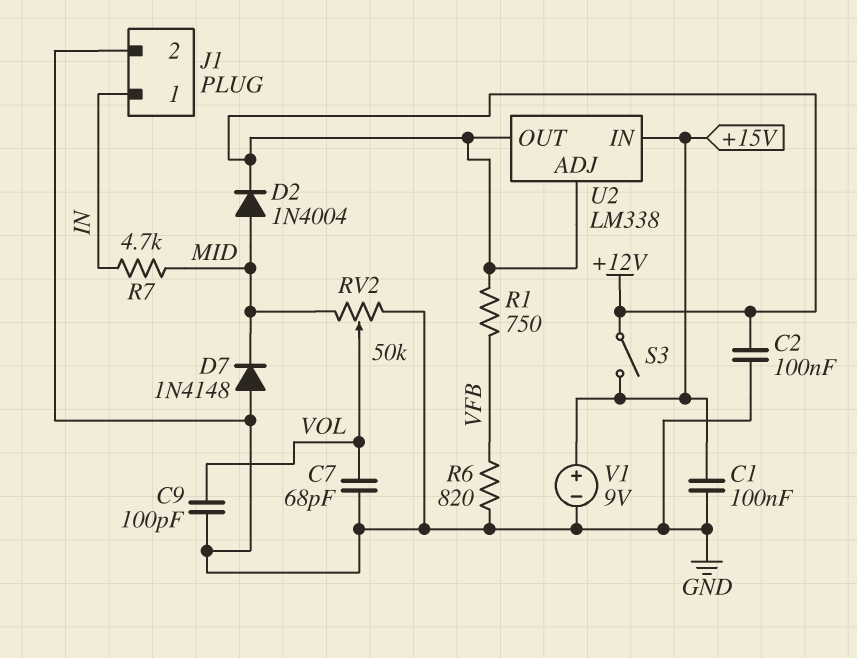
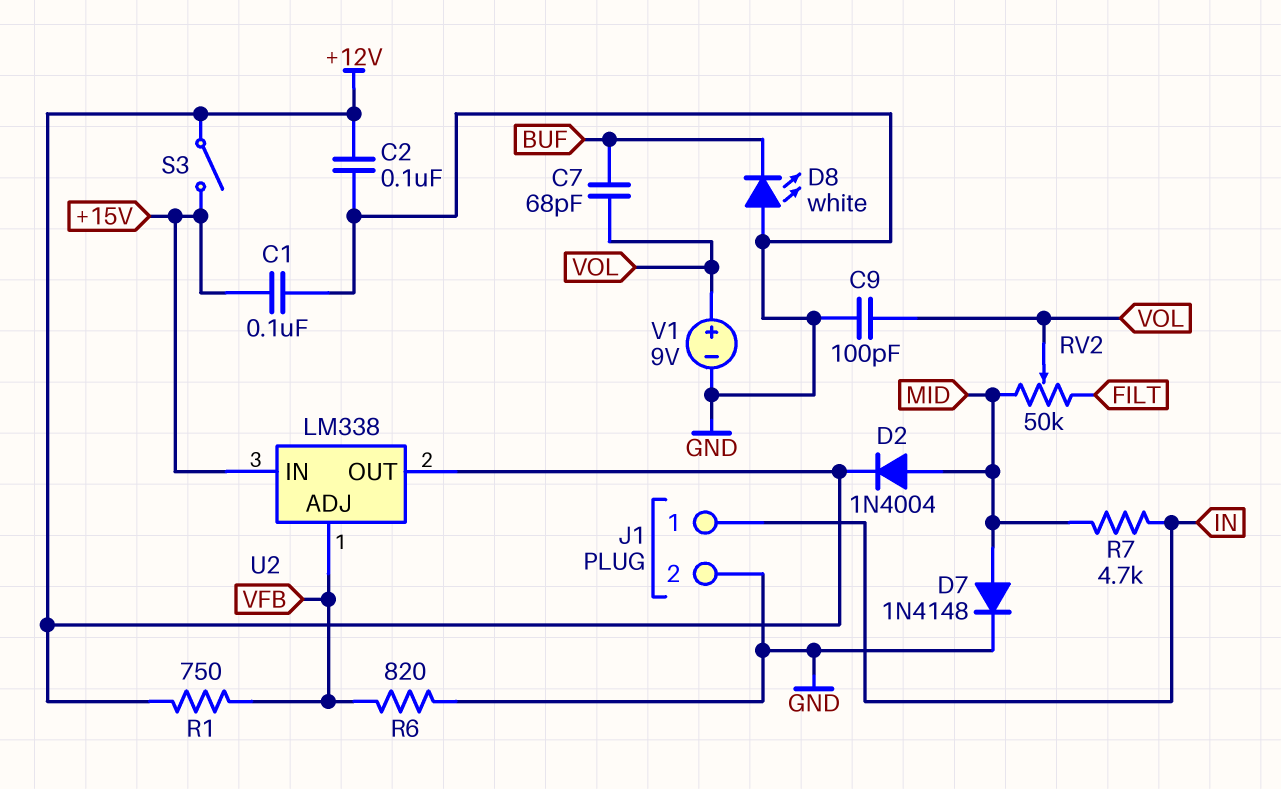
C7: 68pF (GND, VOL) -> 68pF (BUF, VOL)
D7: diode 1N4148 (A GND, K MID) -> diode 1N4148 (A MID, K GND)
D8: none -> LED white (A GND, K BUF)
RV2: 50k (GND, MID, wiper VOL) -> 50k (FILT, MID, wiper VOL)
U2 pin ADJ: +12V -> VFB
V1: 9V (plus +15V, minus GND) -> 9V (plus VOL, minus GND)

